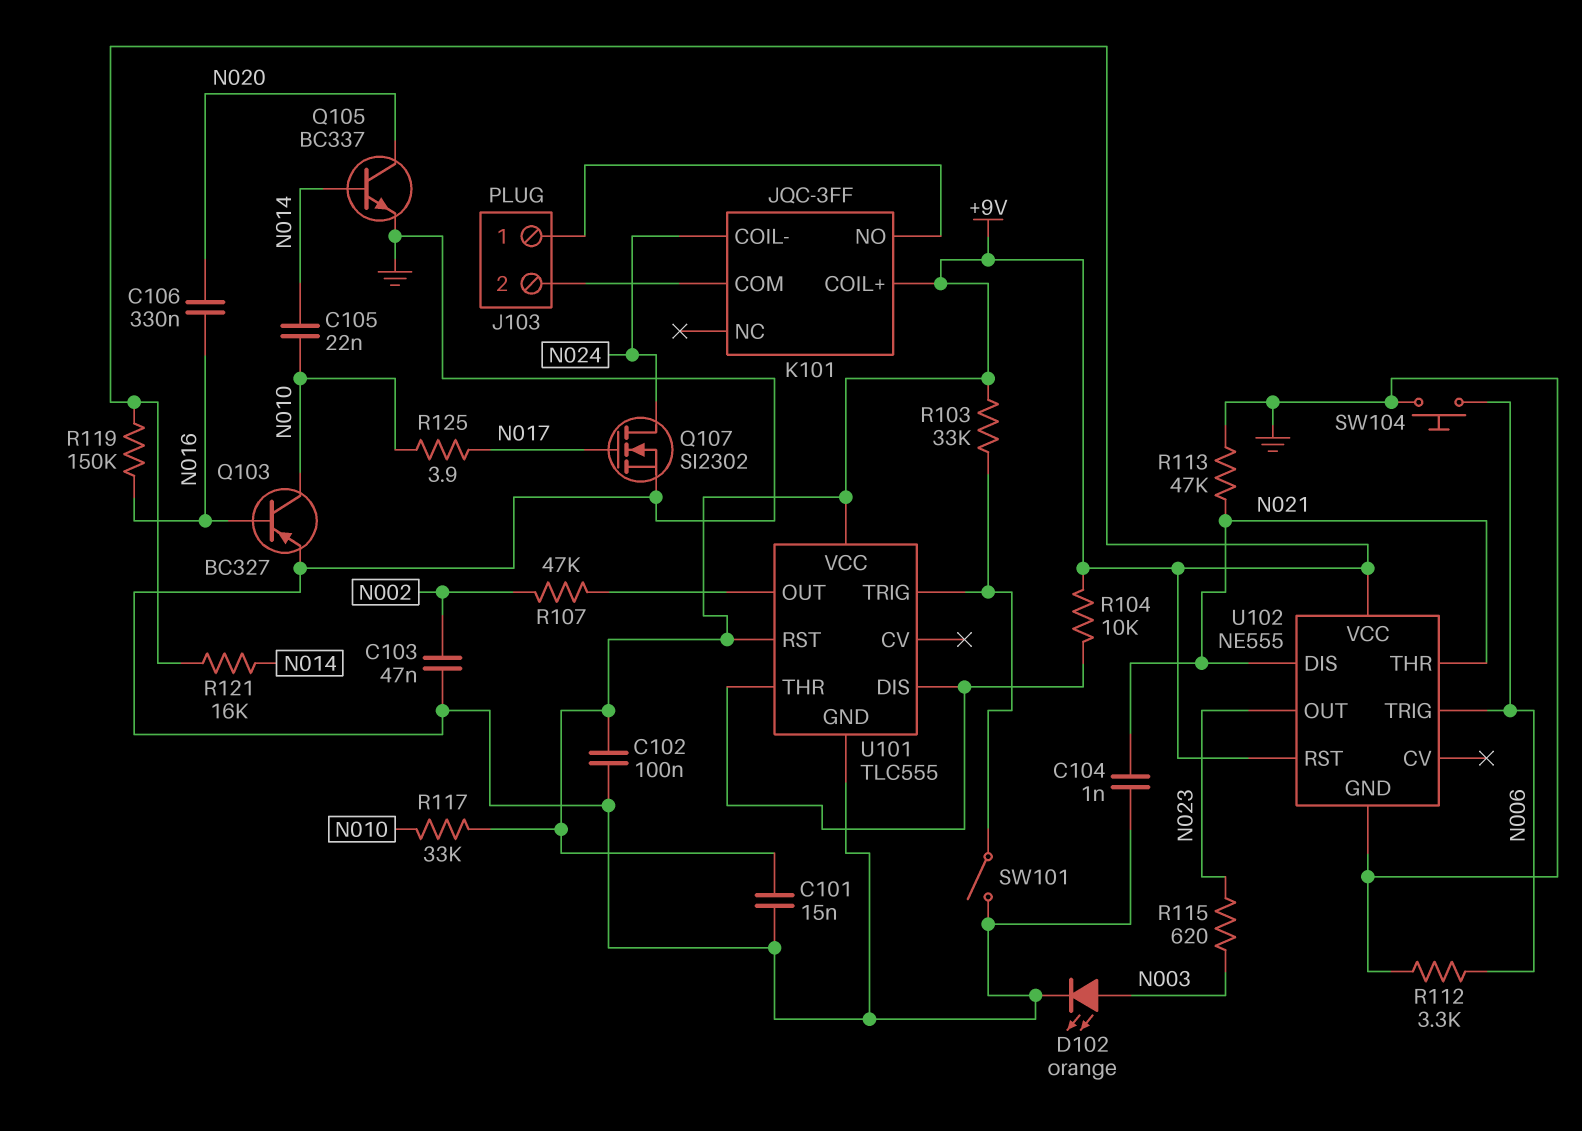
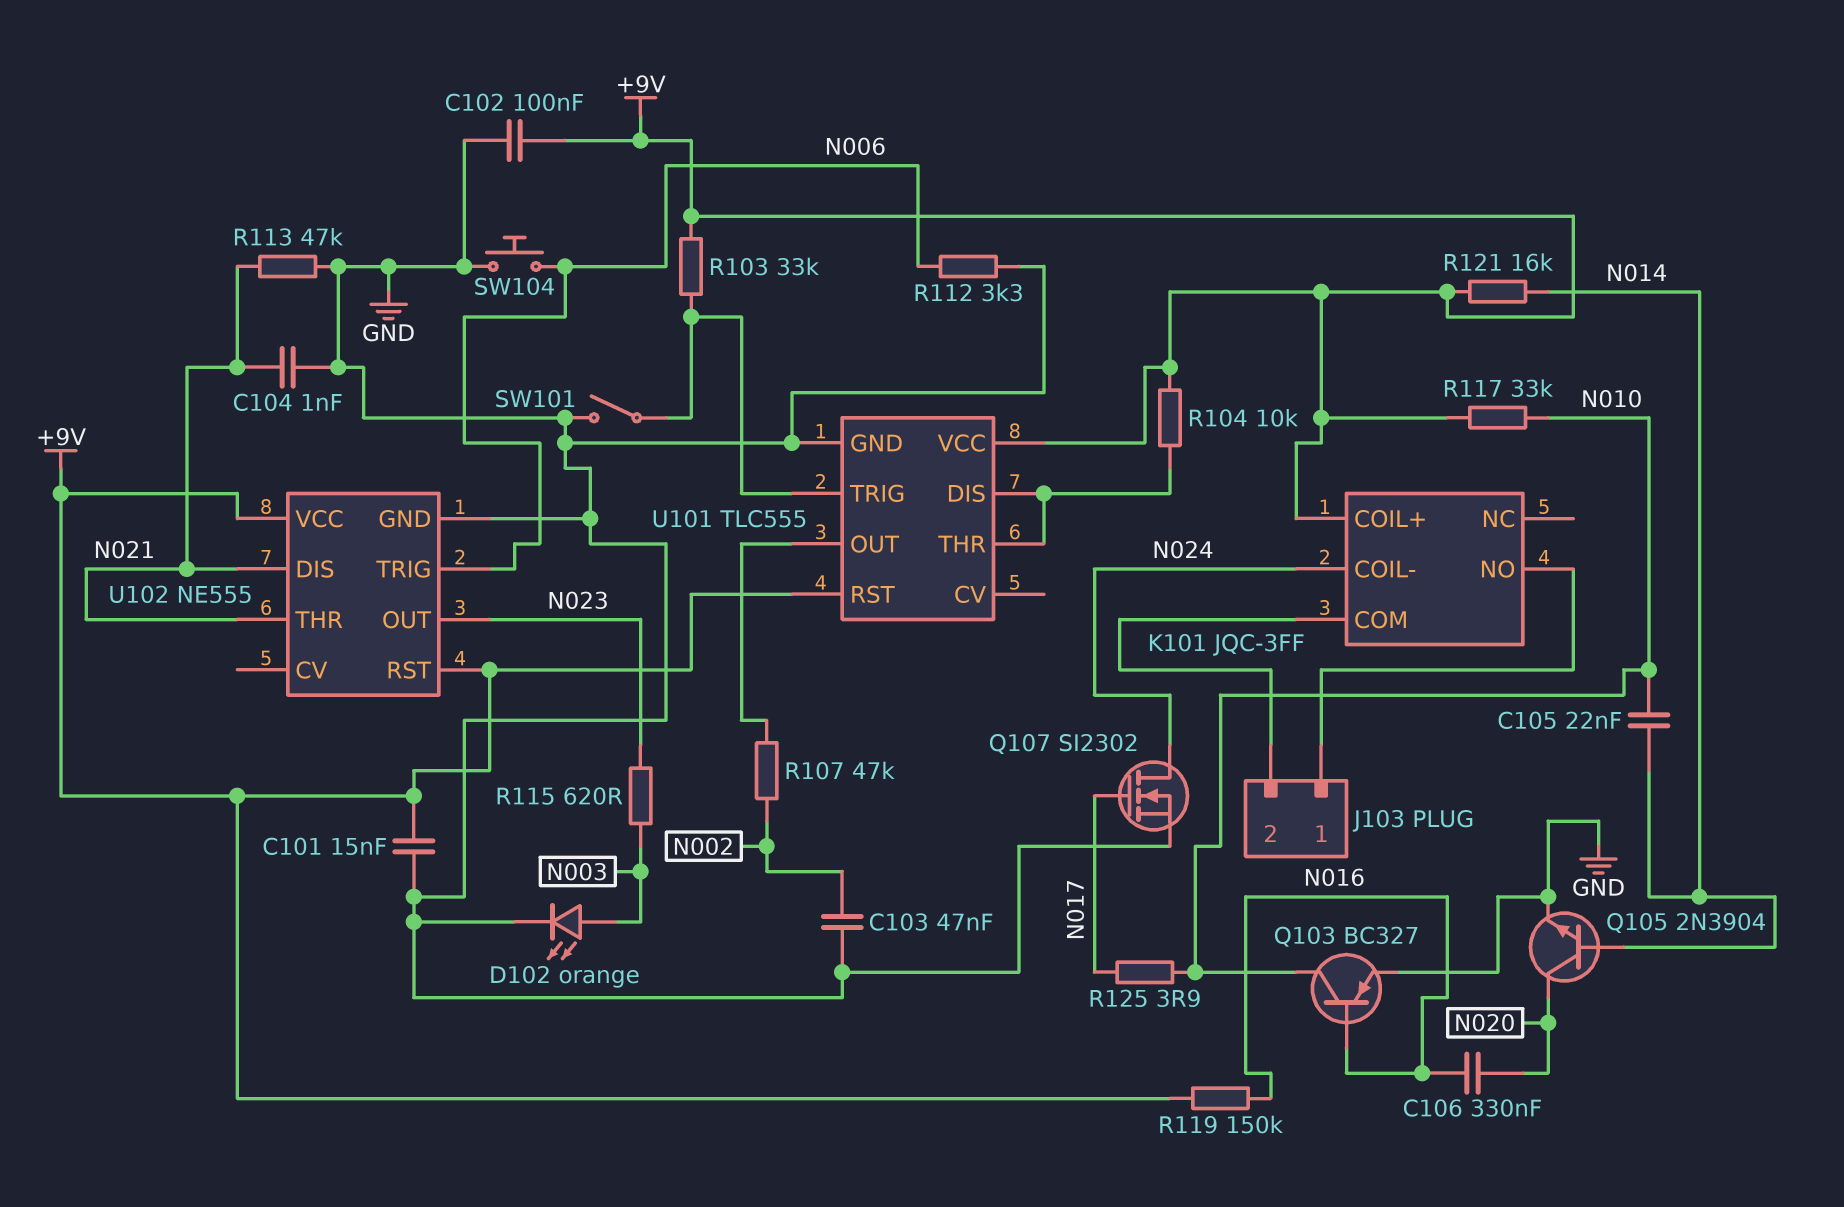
Q105: NPN BC337 (B N014, C N020, E GND) -> NPN 2N3904 (B N014, C N020, E GND)

